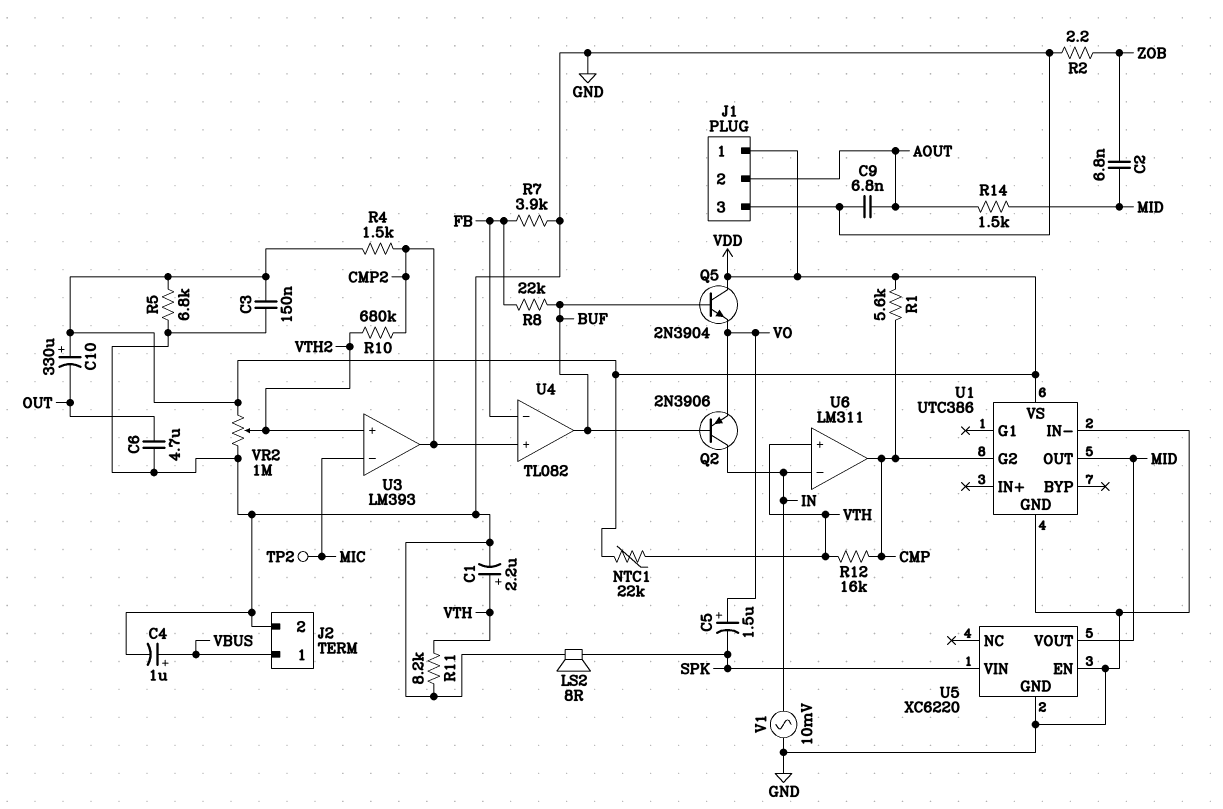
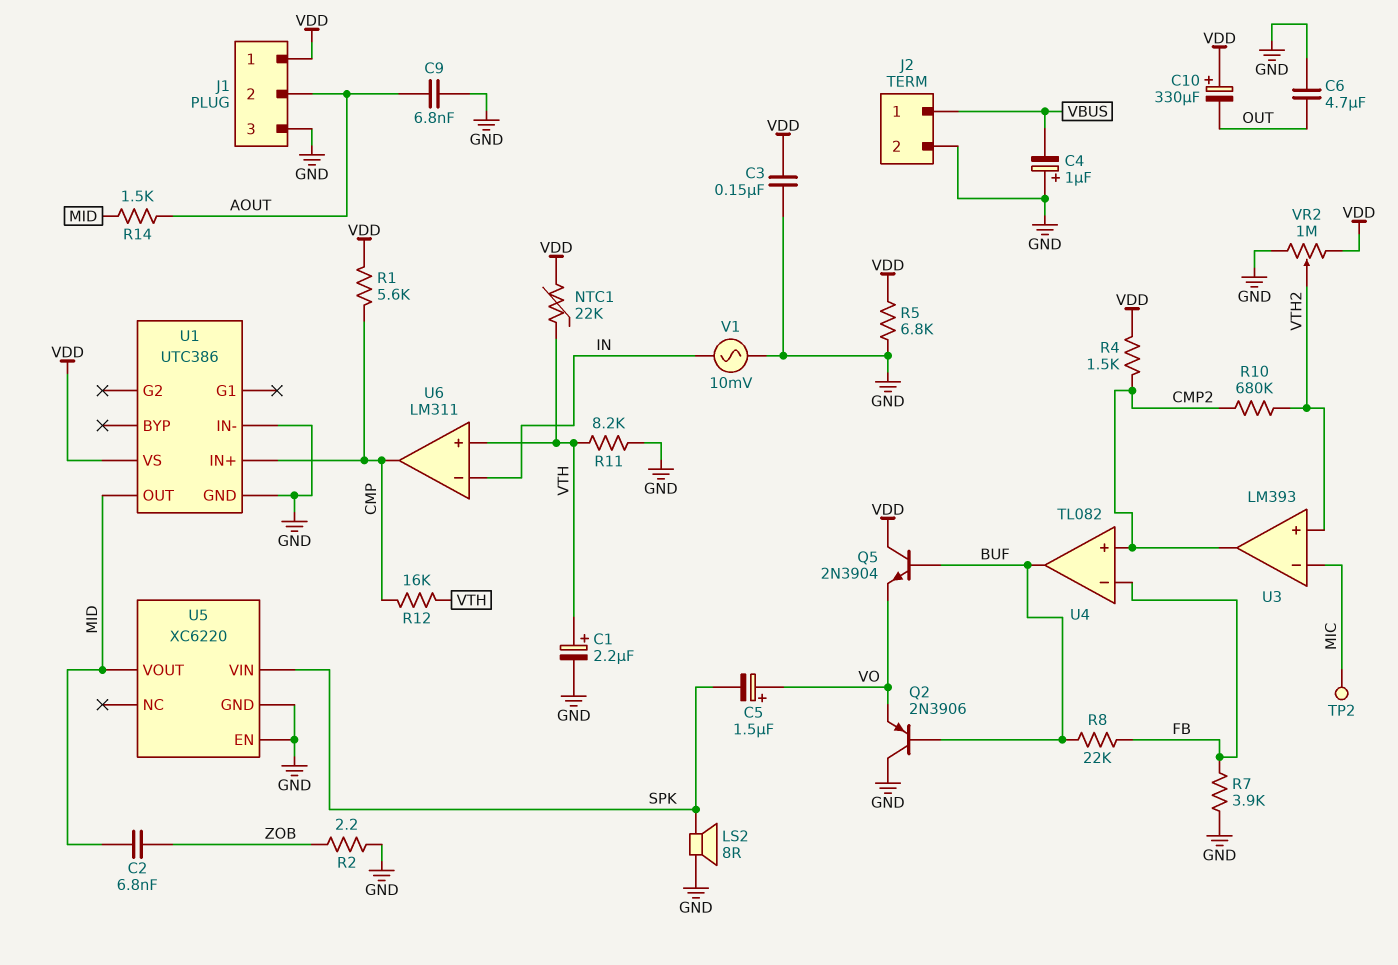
C4: 1uF (plus VBUS, minus GND) -> 1uF (plus GND, minus VBUS)
Q2: PNP 2N3906 (B BUF, C IN, E VO) -> PNP 2N3906 (B BUF, C GND, E VO)
U1 pin G2: CMP -> none
U1 pin IN+: none -> CMP

